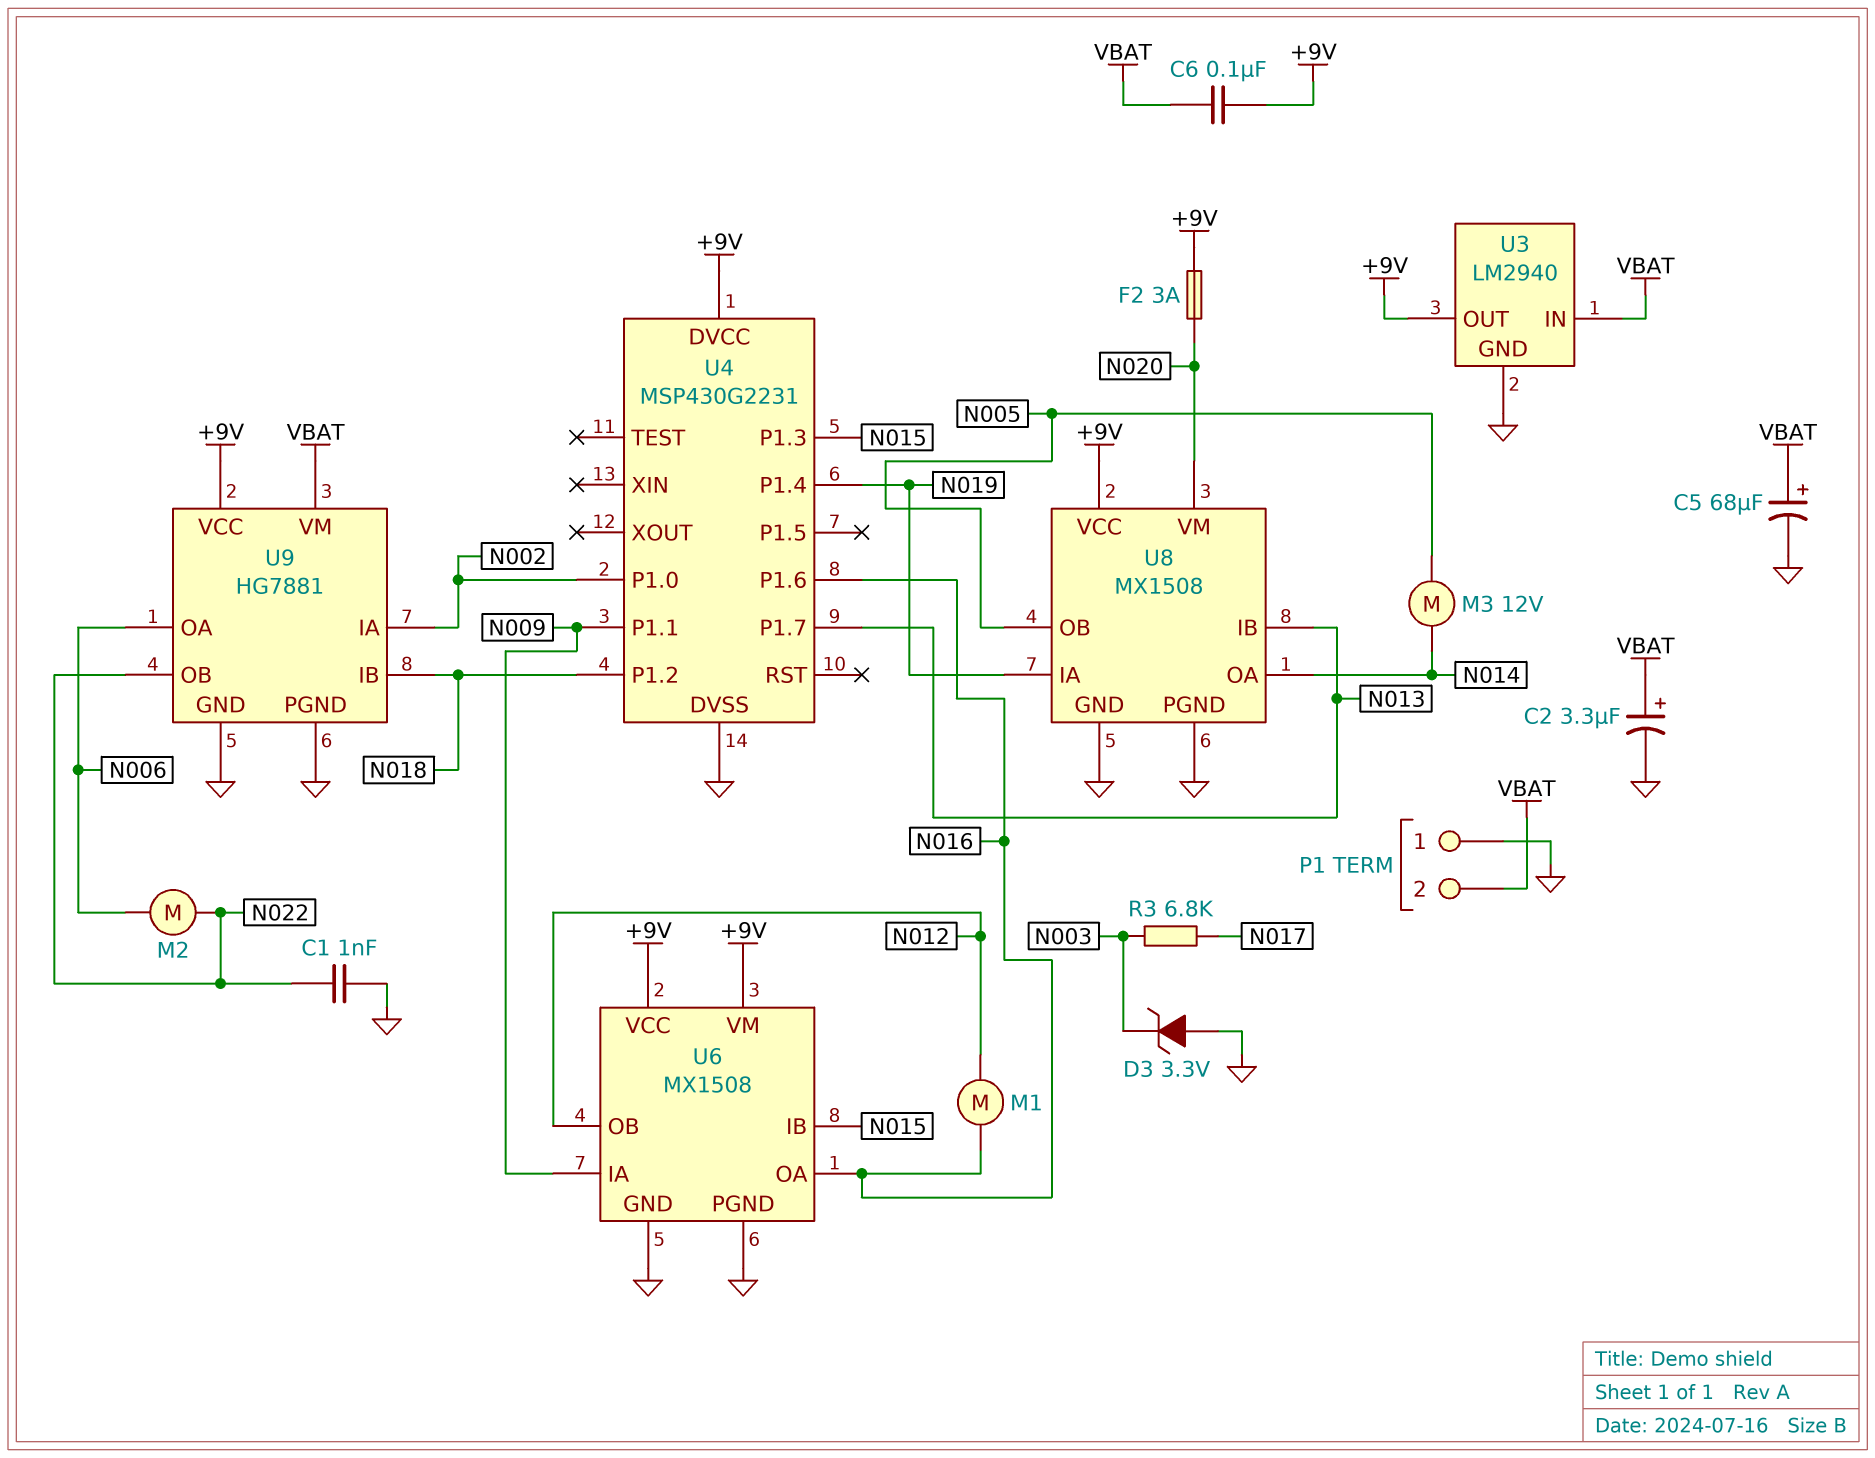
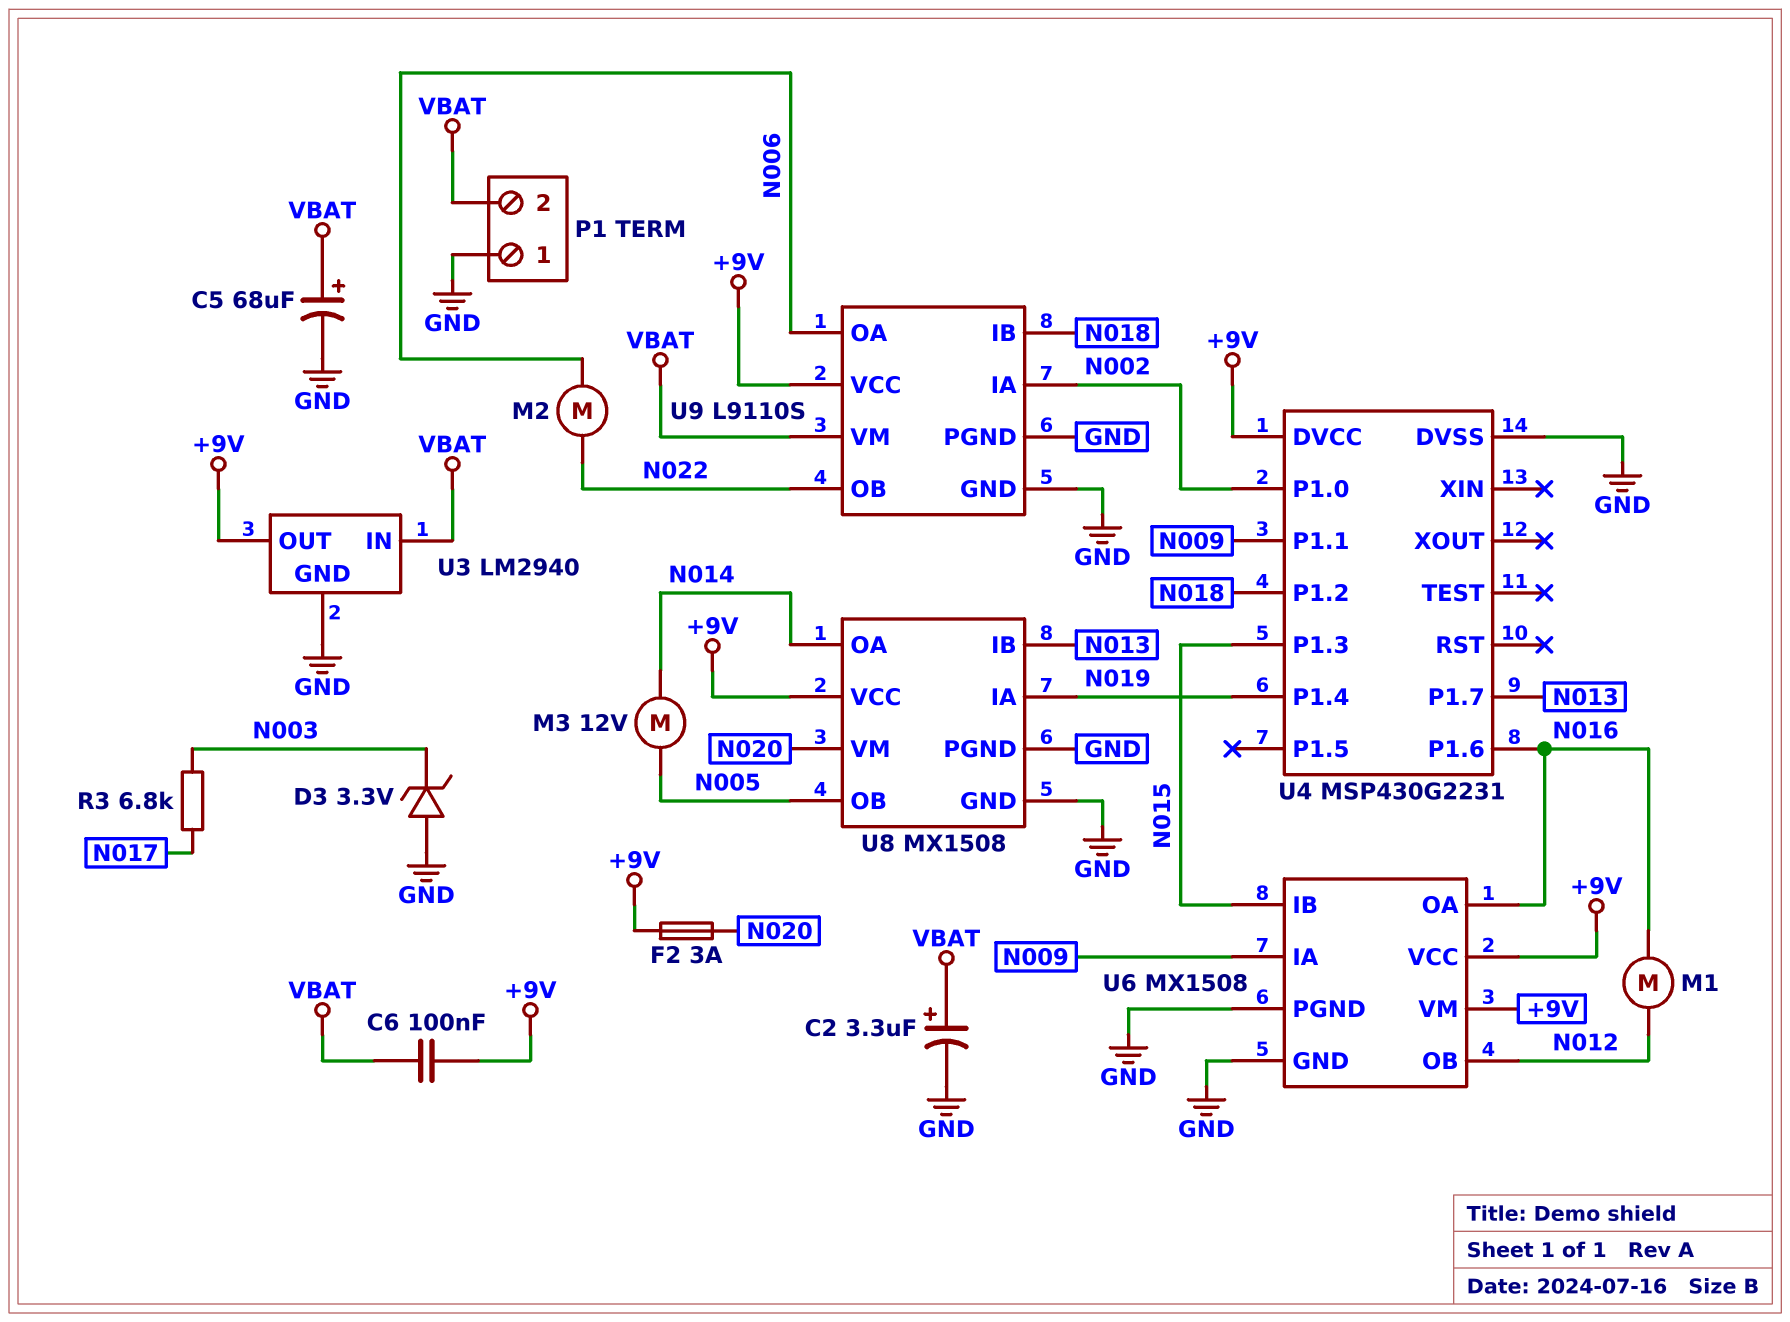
C1: 1nF (GND, N022) -> none
U9: HG7881 -> L9110S

